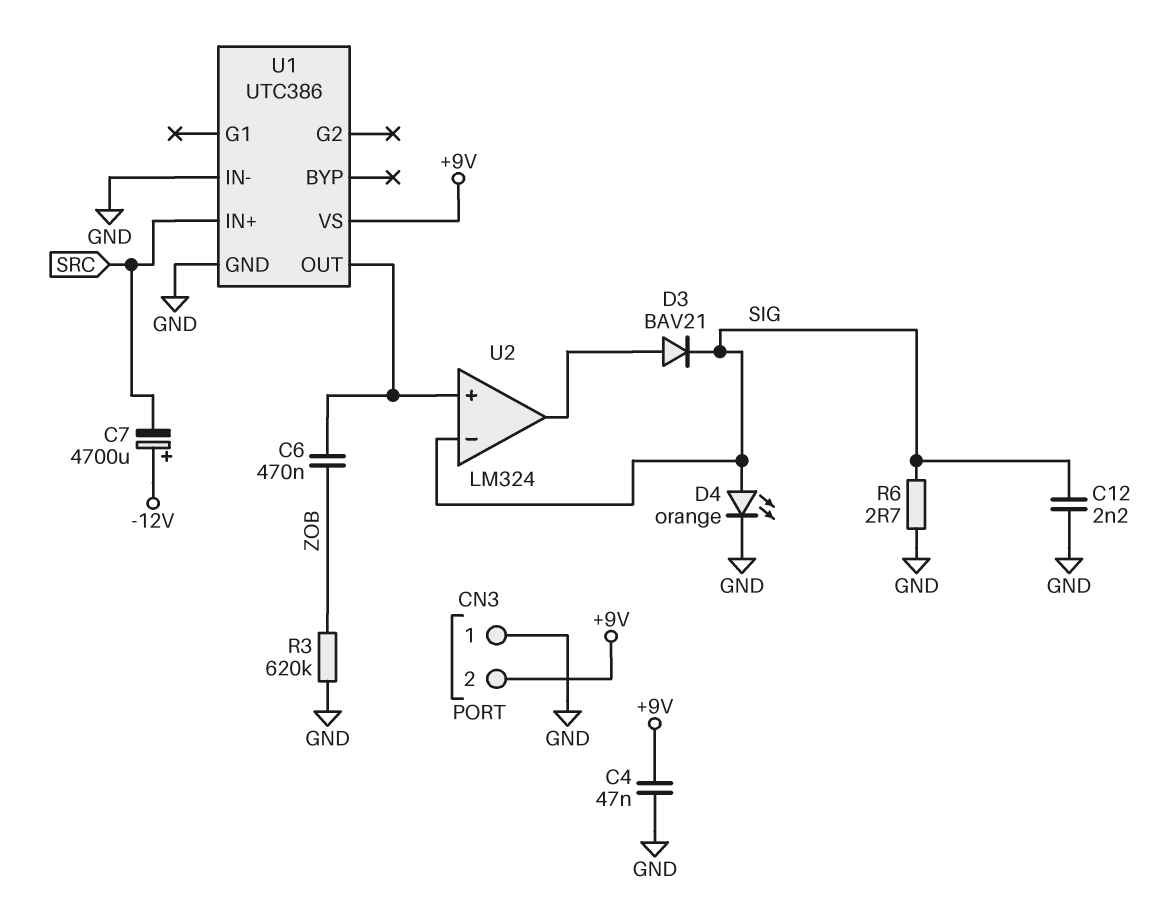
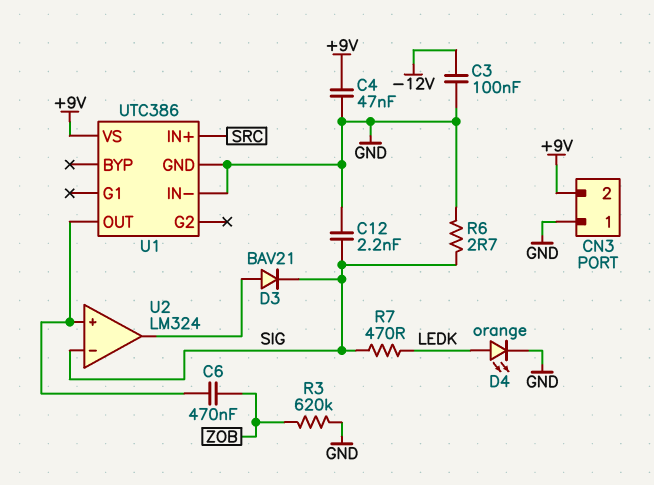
C3: none -> 100nF (-12V, GND)
C7: 4700uF (plus -12V, minus SRC) -> none
D4: LED orange (A SIG, K GND) -> LED orange (A LEDK, K GND)
R7: none -> 470 (LEDK, SIG)

